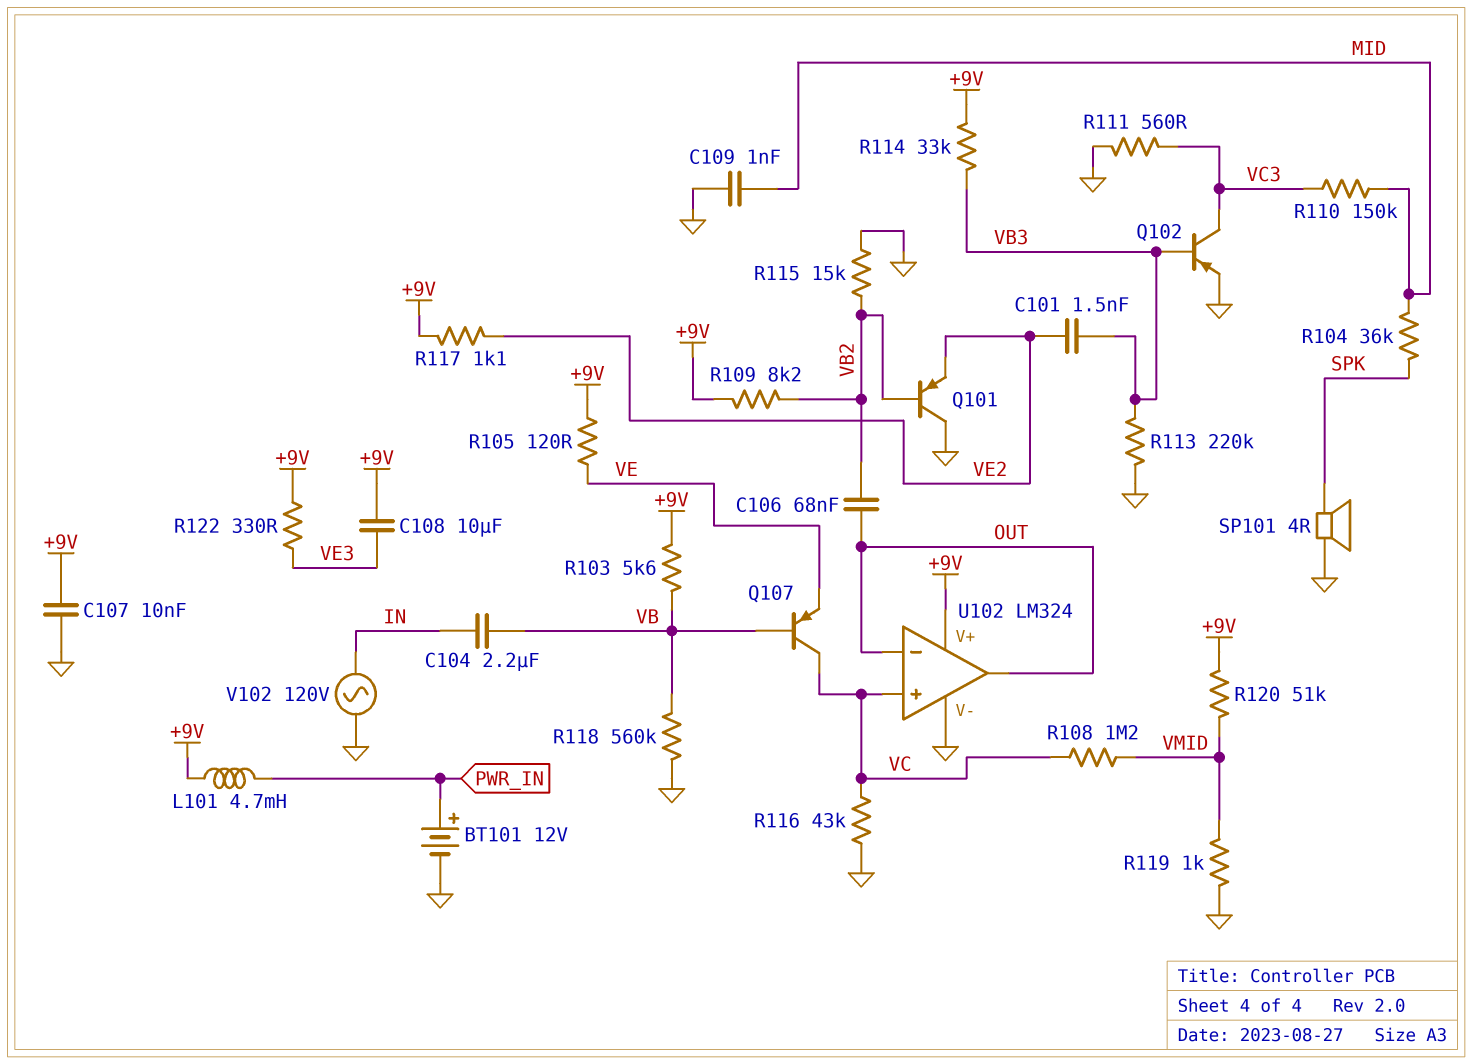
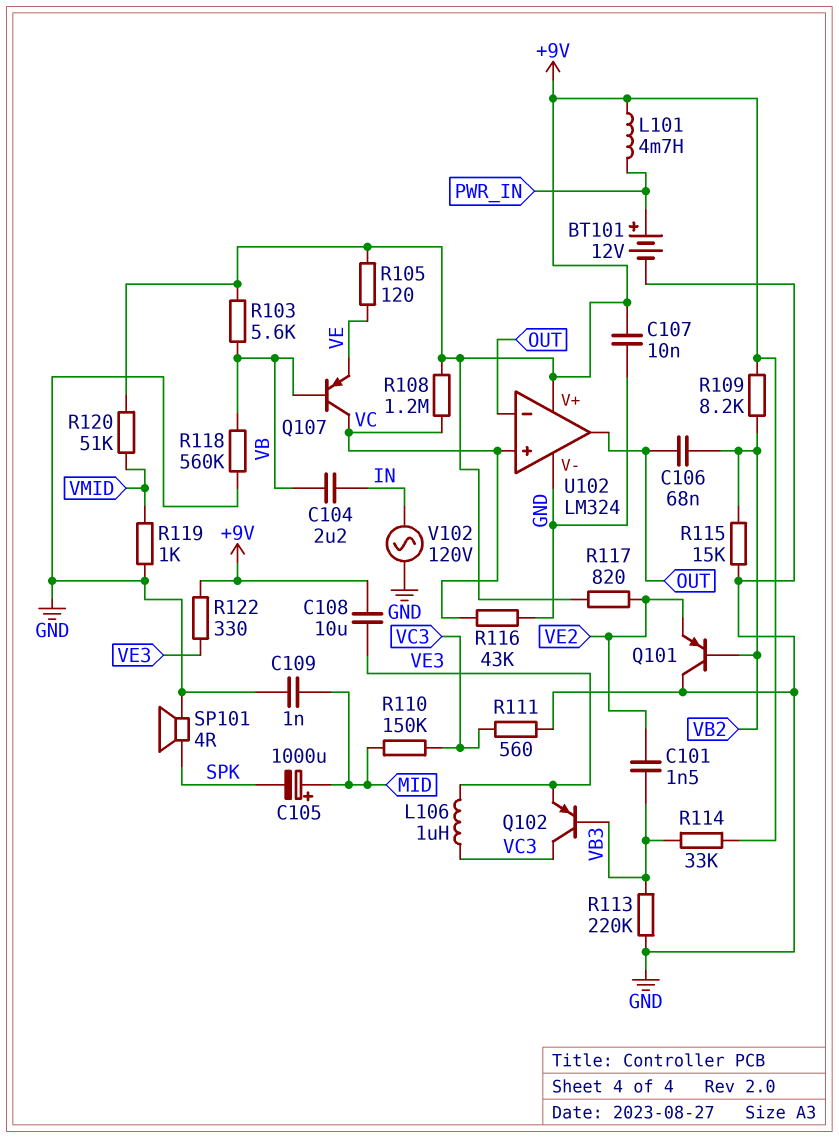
C105: none -> 1000uF (plus MID, minus SPK)
L106: none -> 1uH (VC3, VE3)
Q102: PNP (B VB3, C VC3, E GND) -> PNP (B VB3, C VC3, E VE3)
R104: 36k (MID, SPK) -> none
R108: 1.2M (VC, VMID) -> 1.2M (+9V, VC)
R117: 1.1k (+9V, VE2) -> 820 (+9V, VE2)

